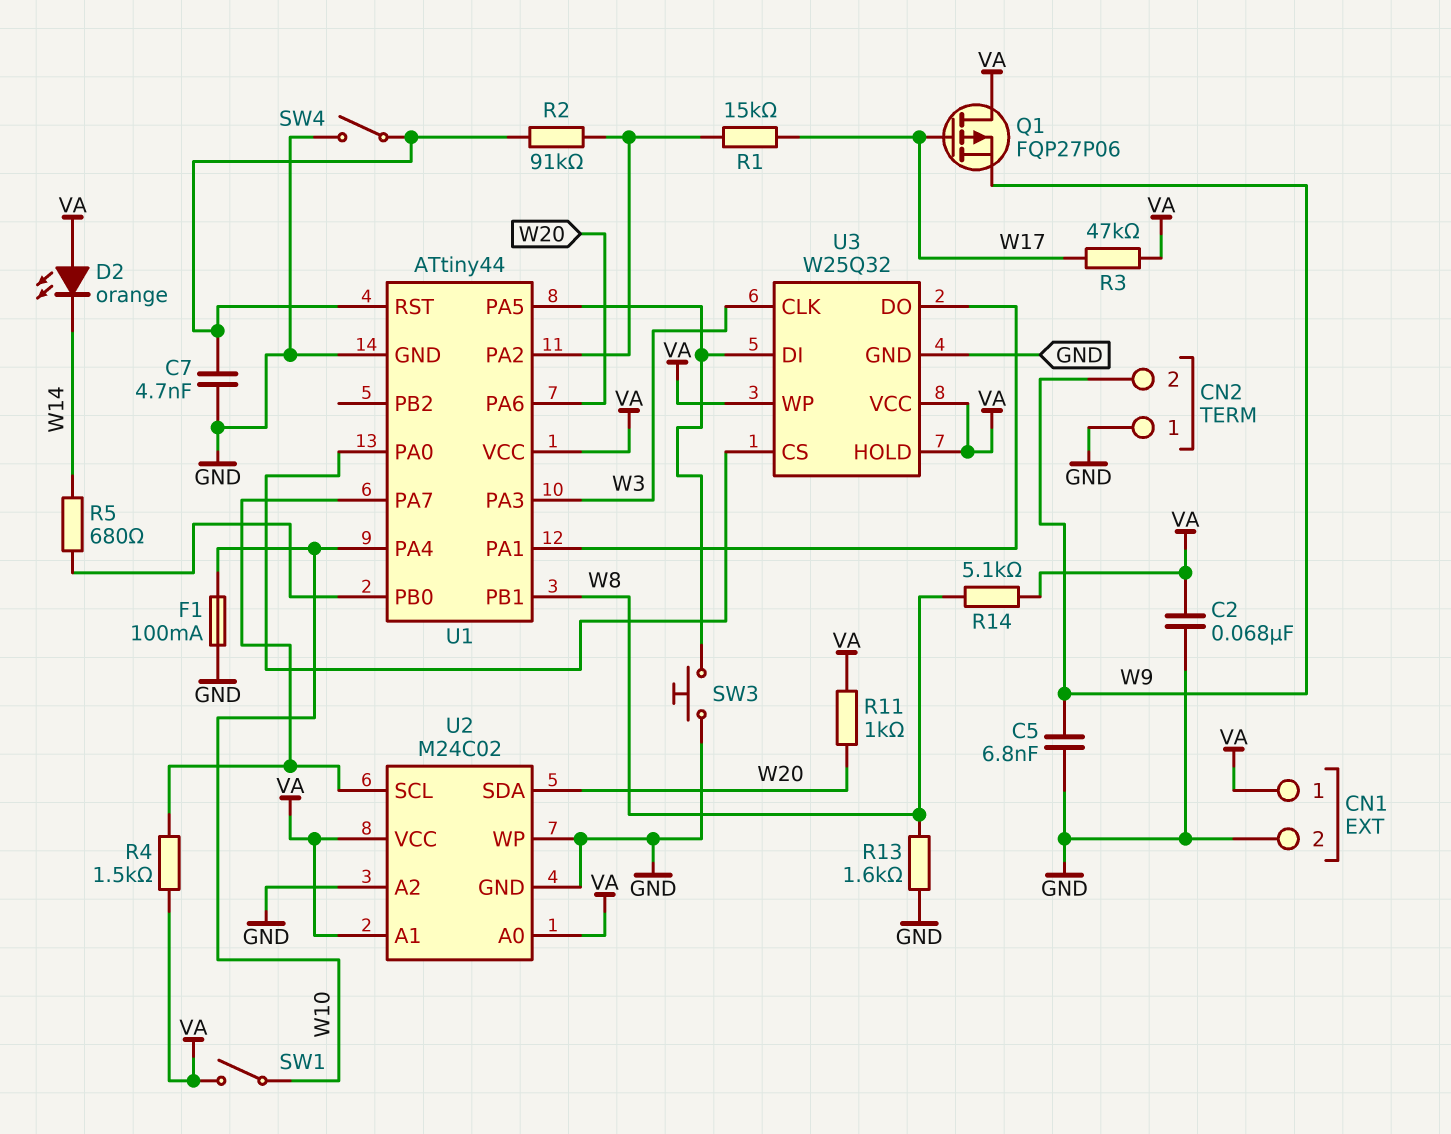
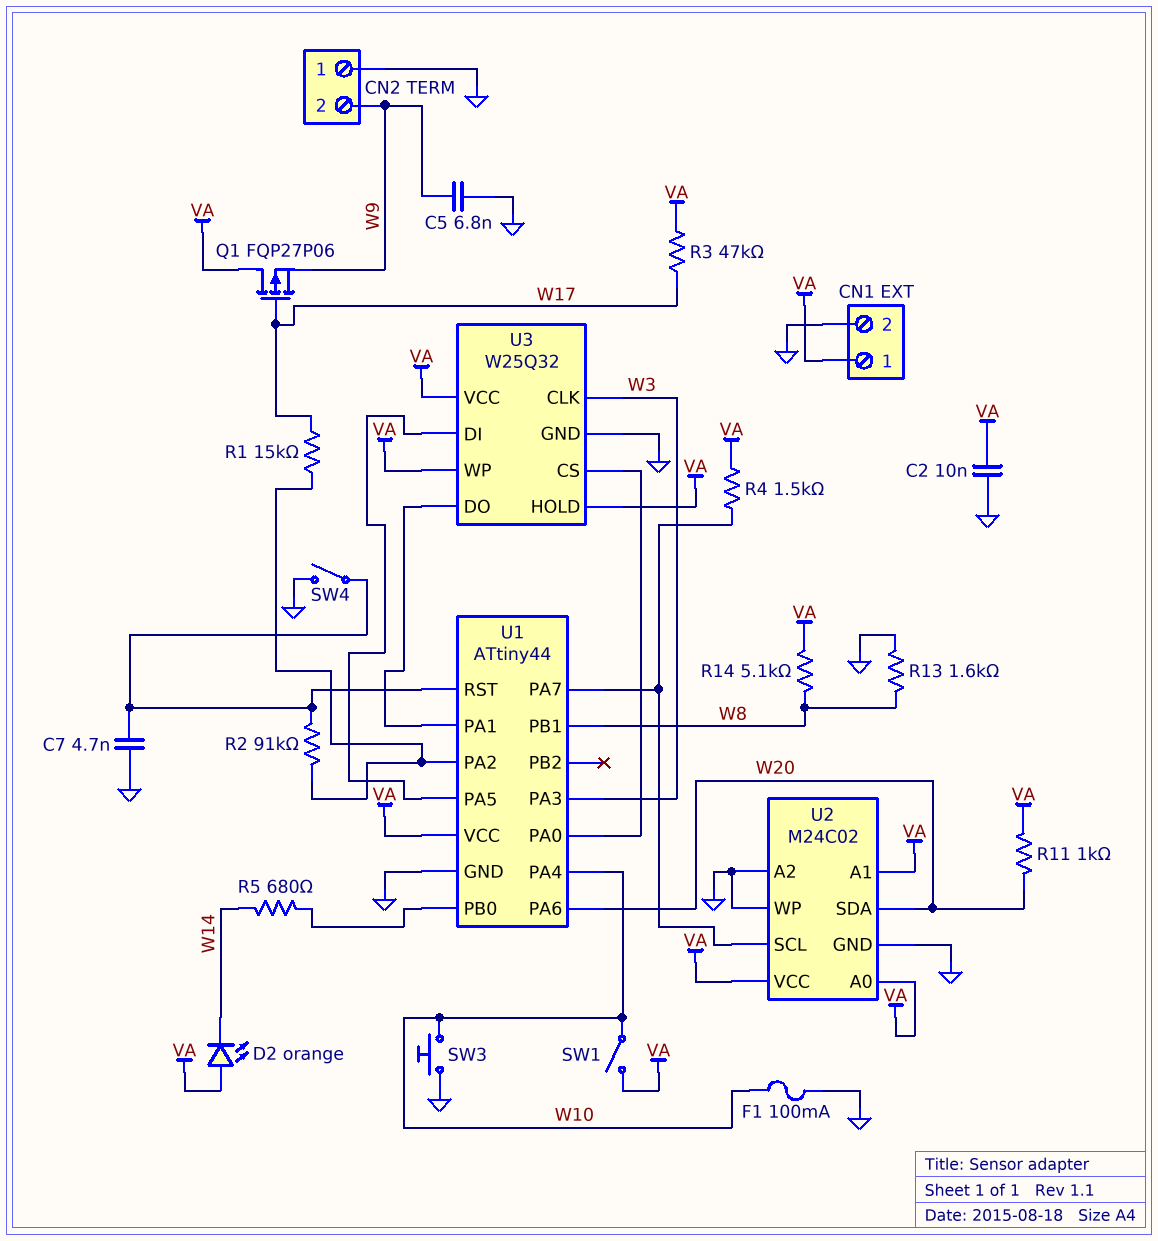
C2: 68nF (GND, VA) -> 10nF (GND, VA)
SW3: button (GND, U1/PA5) -> button (GND, W10)

